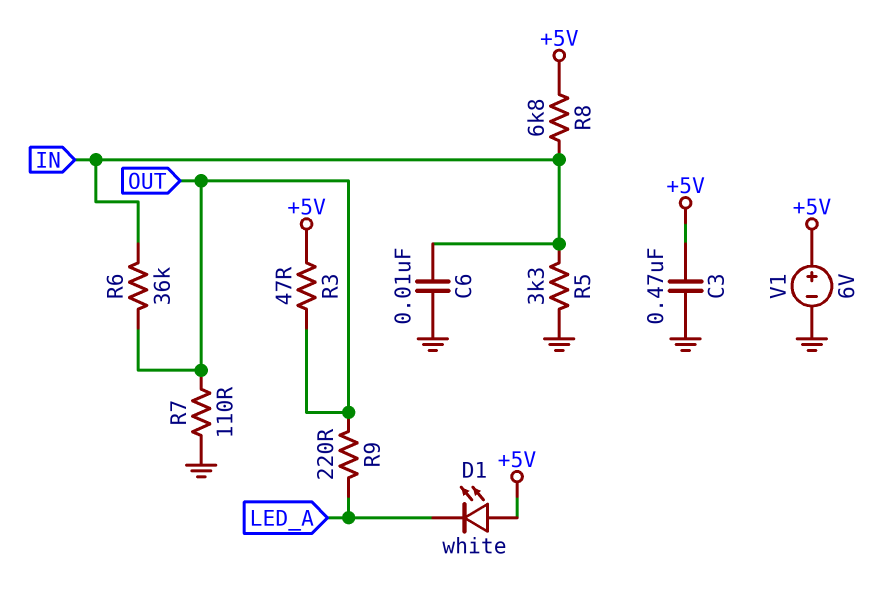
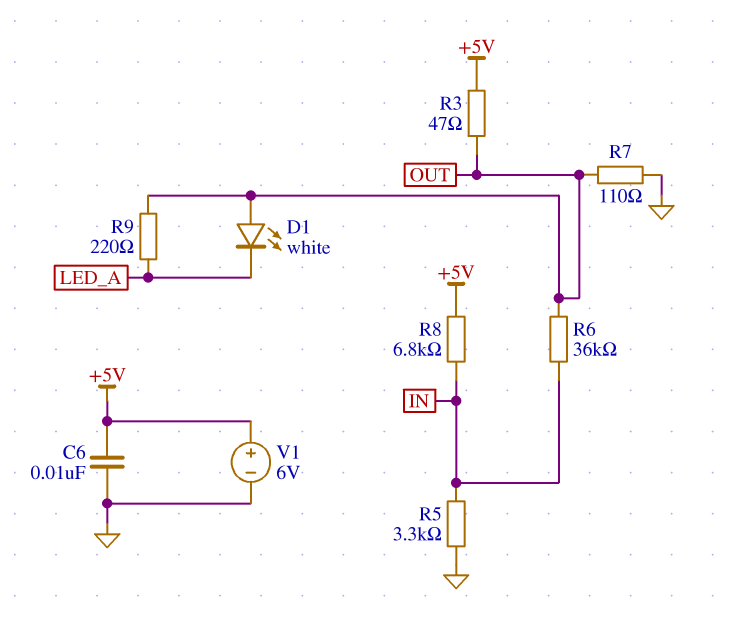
C3: 470nF (+5V, GND) -> none
C6: 10nF (GND, IN) -> 10nF (+5V, GND)
D1: LED white (A +5V, K LED_A) -> LED white (A OUT, K LED_A)

